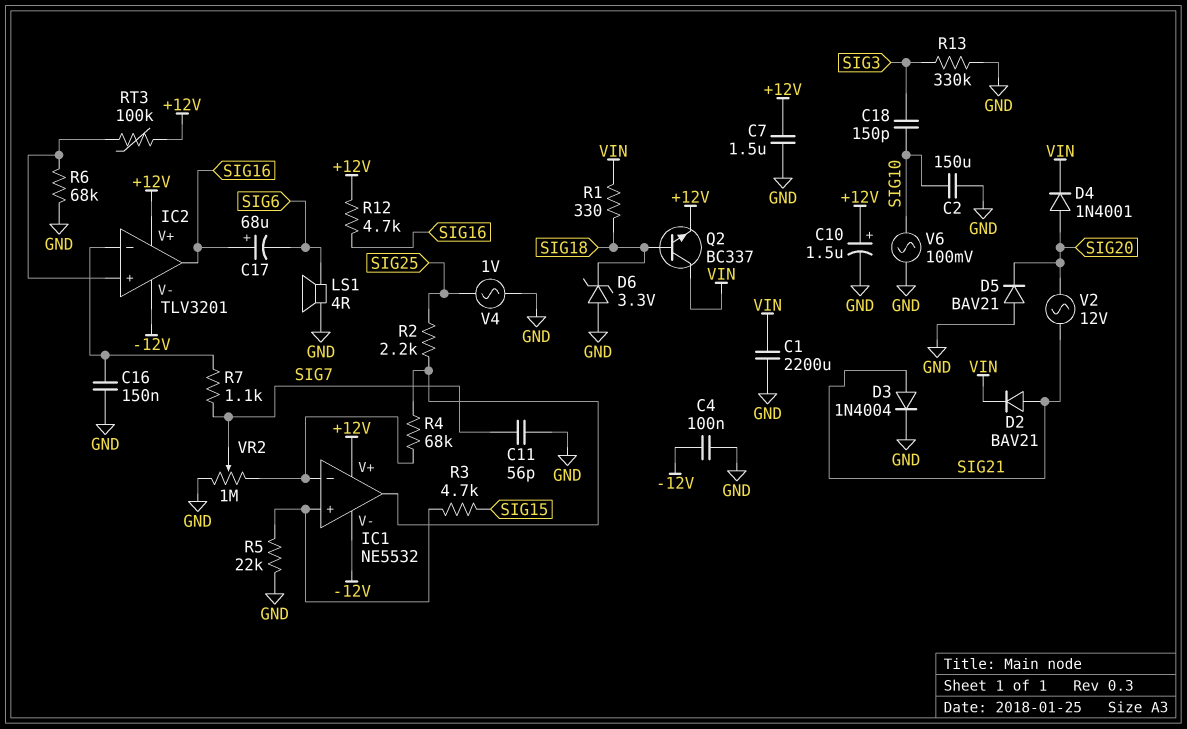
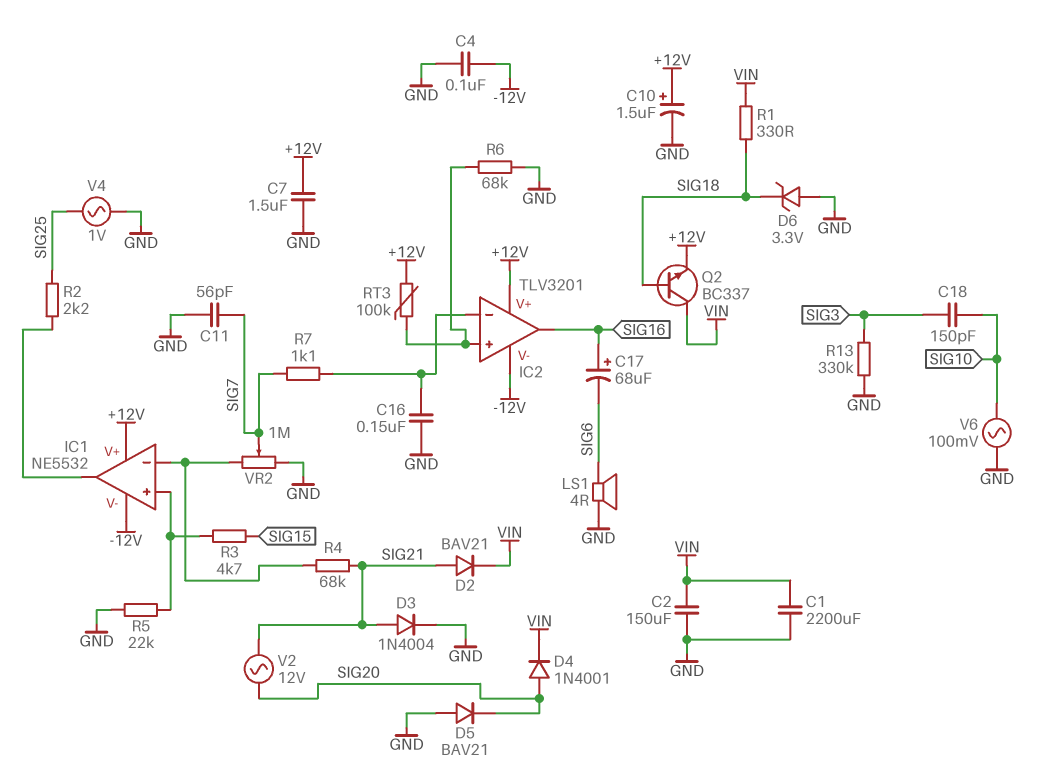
C2: 150uF (GND, SIG10) -> 150uF (GND, VIN)
R4: 68k (IC1/in-, IC1/out) -> 68k (IC1/in-, SIG21)
R12: 4.7k (+12V, SIG16) -> none

